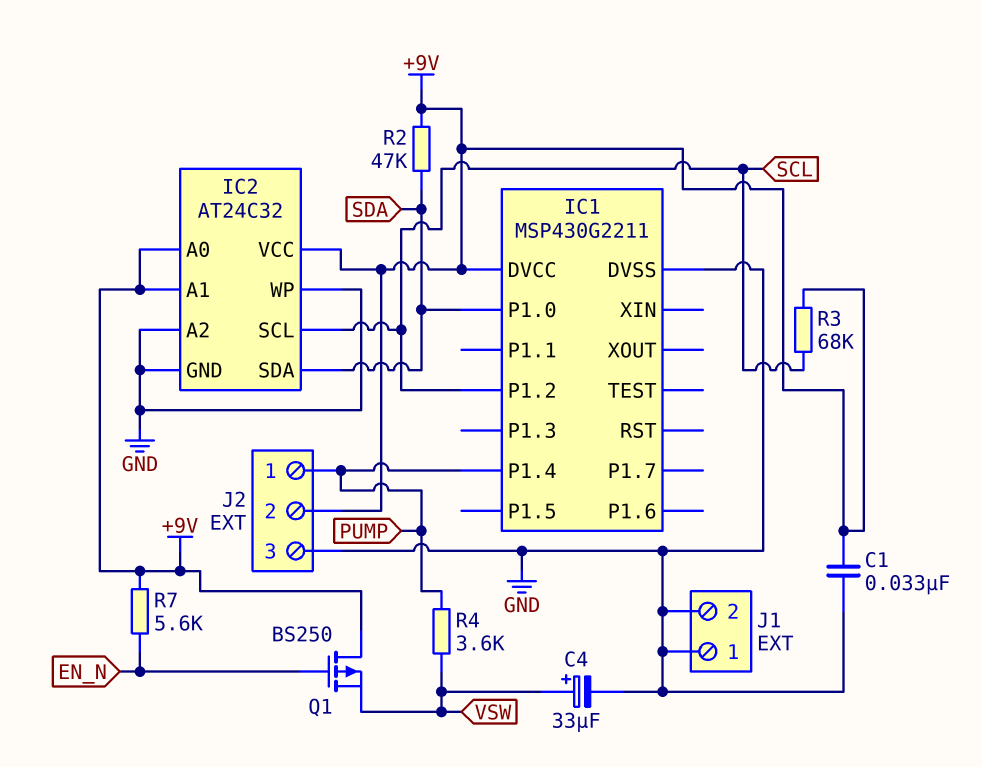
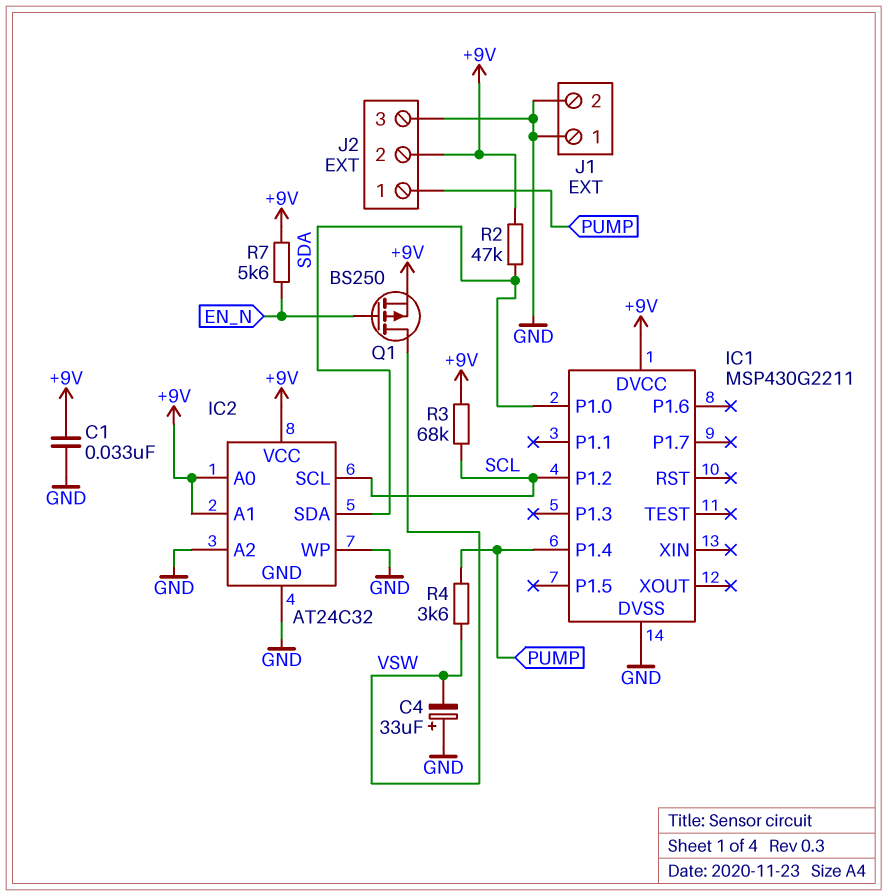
C4: 33uF (plus VSW, minus GND) -> 33uF (plus GND, minus VSW)
Q1: PMOS BS250 (G EN_N, D +9V, S VSW) -> PMOS BS250 (G EN_N, D VSW, S +9V)

